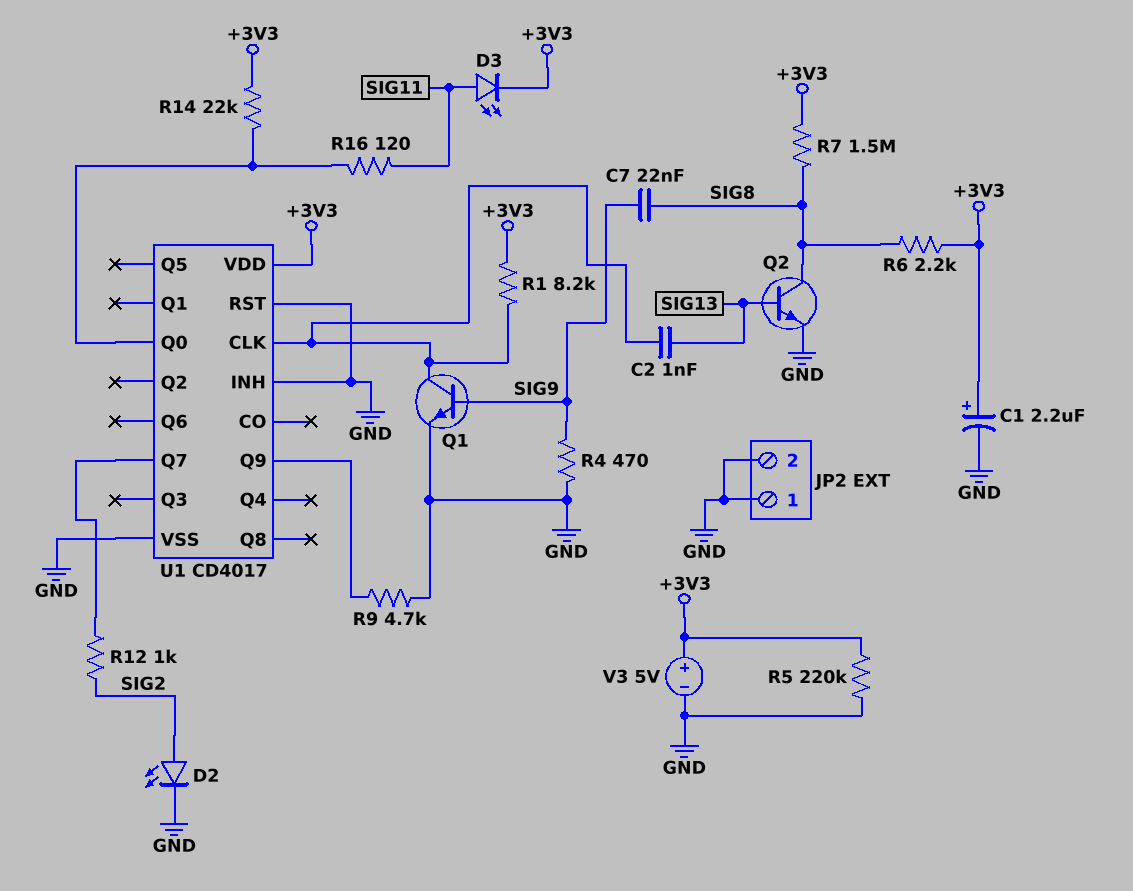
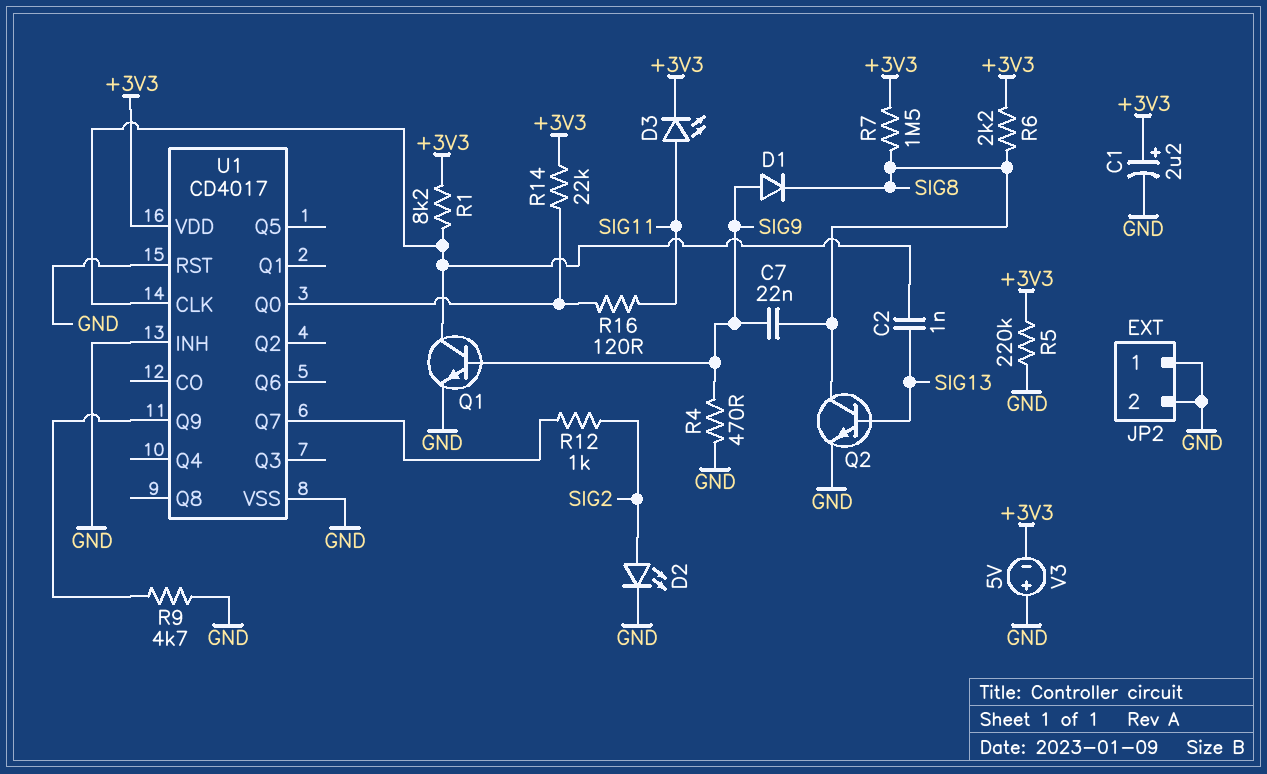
D1: none -> diode (A SIG9, K SIG8)
V3: 5V (plus +3V3, minus GND) -> 5V (plus GND, minus +3V3)

